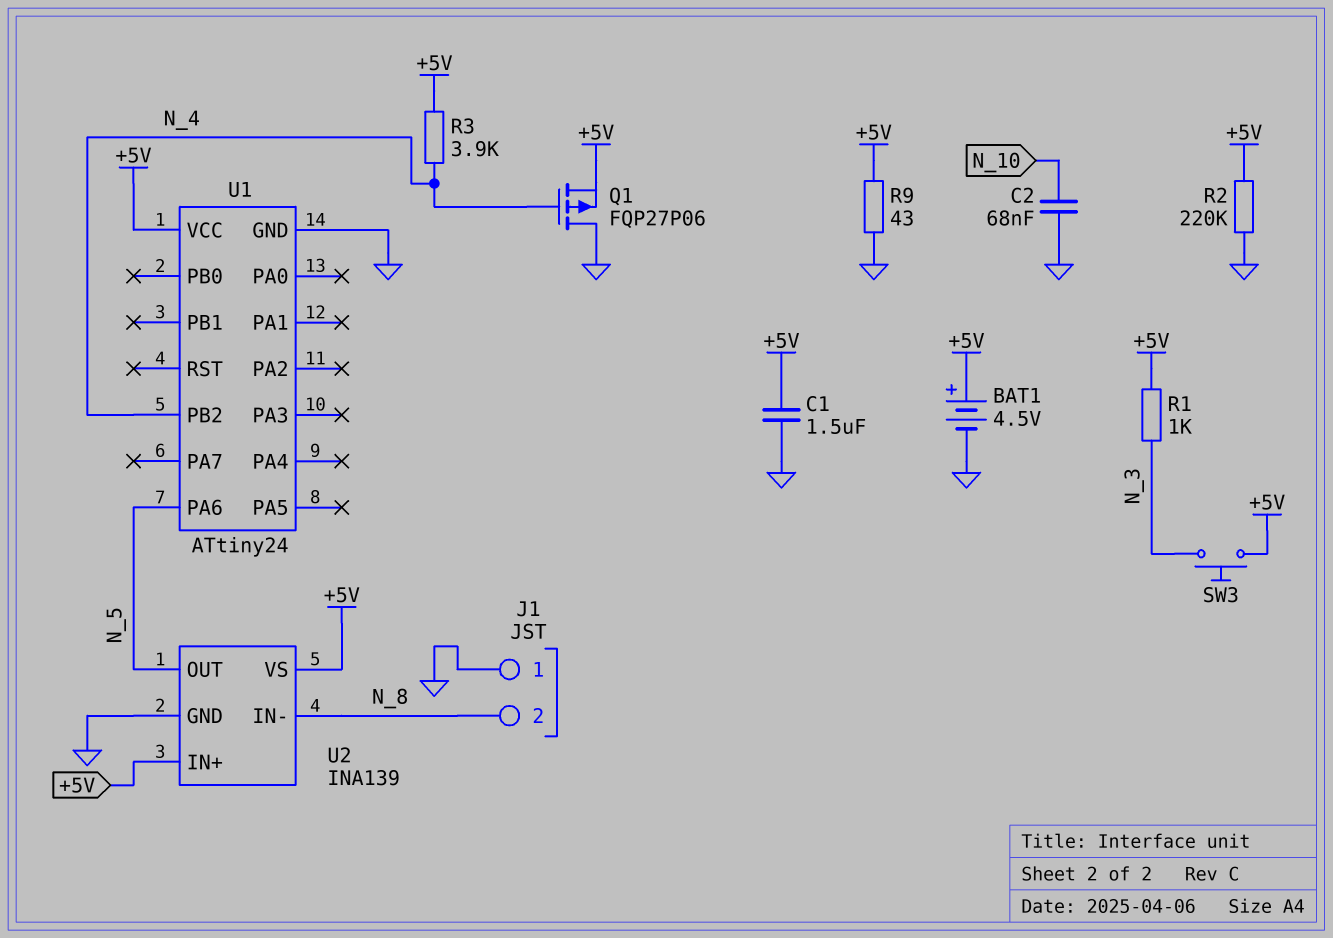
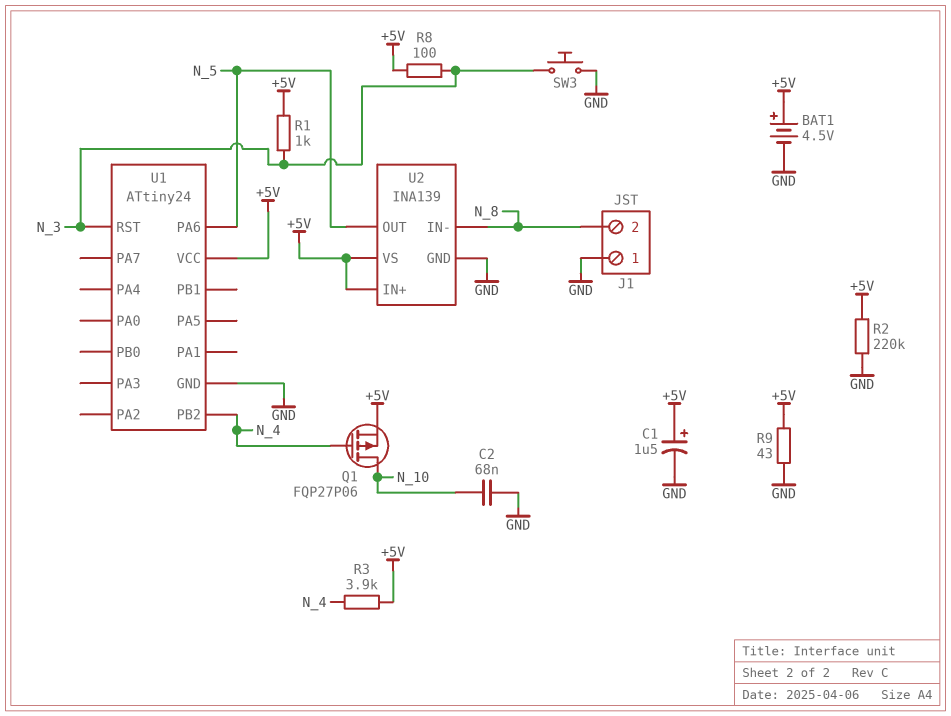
C1: 1.5uF (+5V, GND) -> 1.5uF (plus +5V, minus GND)
Q1: PMOS FQP27P06 (G N_4, D GND, S +5V) -> PMOS FQP27P06 (G N_4, D N_10, S +5V)
R8: none -> 100 (+5V, N_3)
SW3: button (+5V, N_3) -> button (GND, N_3)
U1 pin RST: none -> N_3

